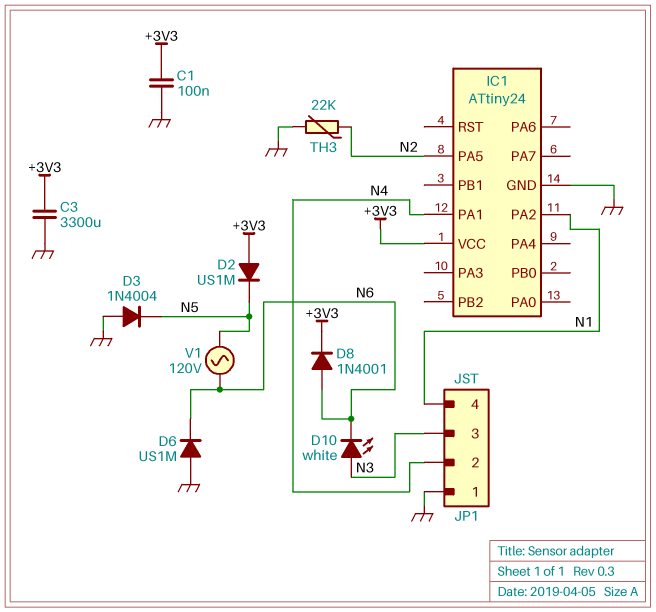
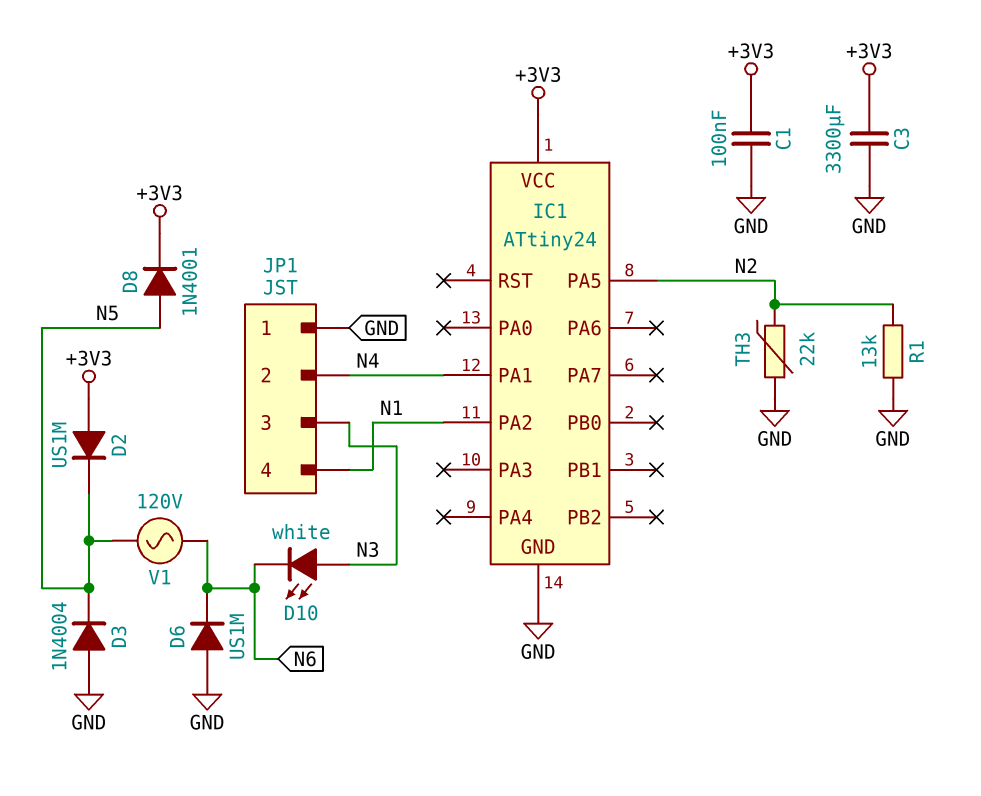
D8: diode 1N4001 (A N6, K +3V3) -> diode 1N4001 (A N5, K +3V3)
R1: none -> 13k (GND, N2)

